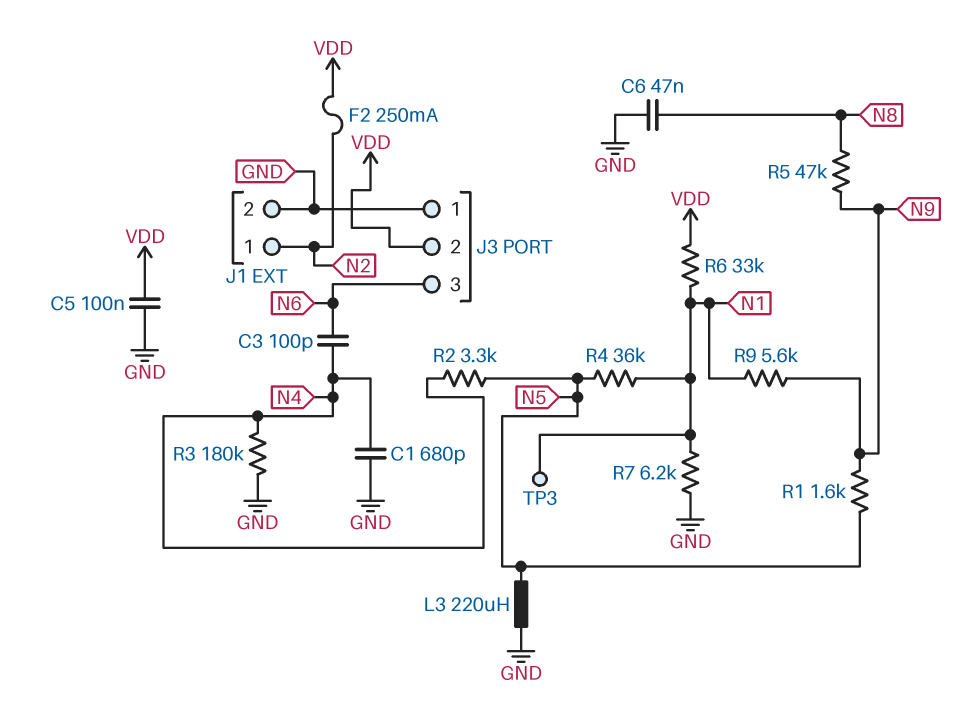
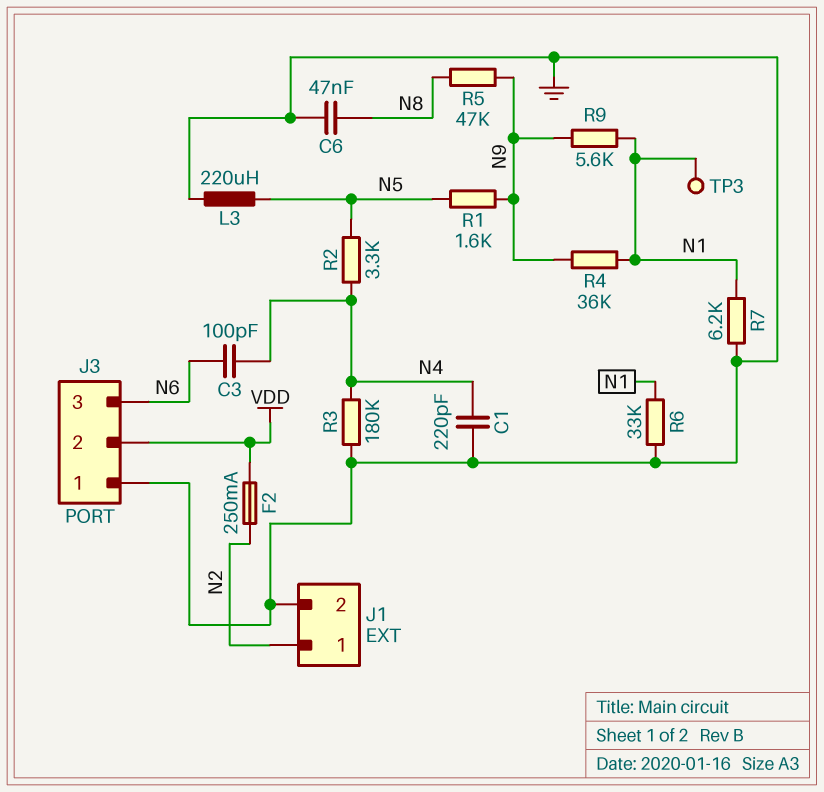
C1: 680pF (GND, N4) -> 220pF (GND, N4)
C5: 100nF (GND, VDD) -> none
R4: 36k (N1, N5) -> 36k (N1, N9)
R6: 33k (N1, VDD) -> 33k (GND, N1)

